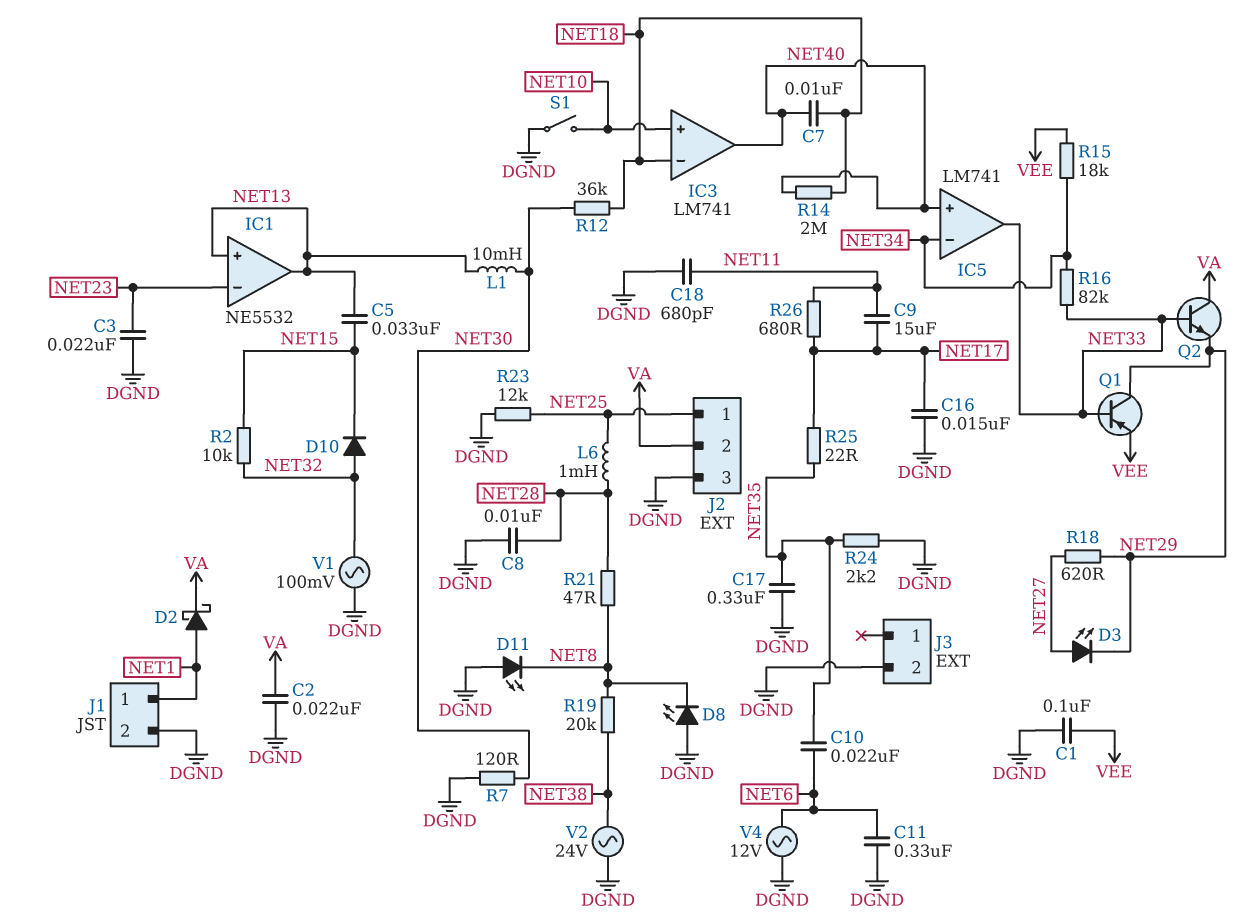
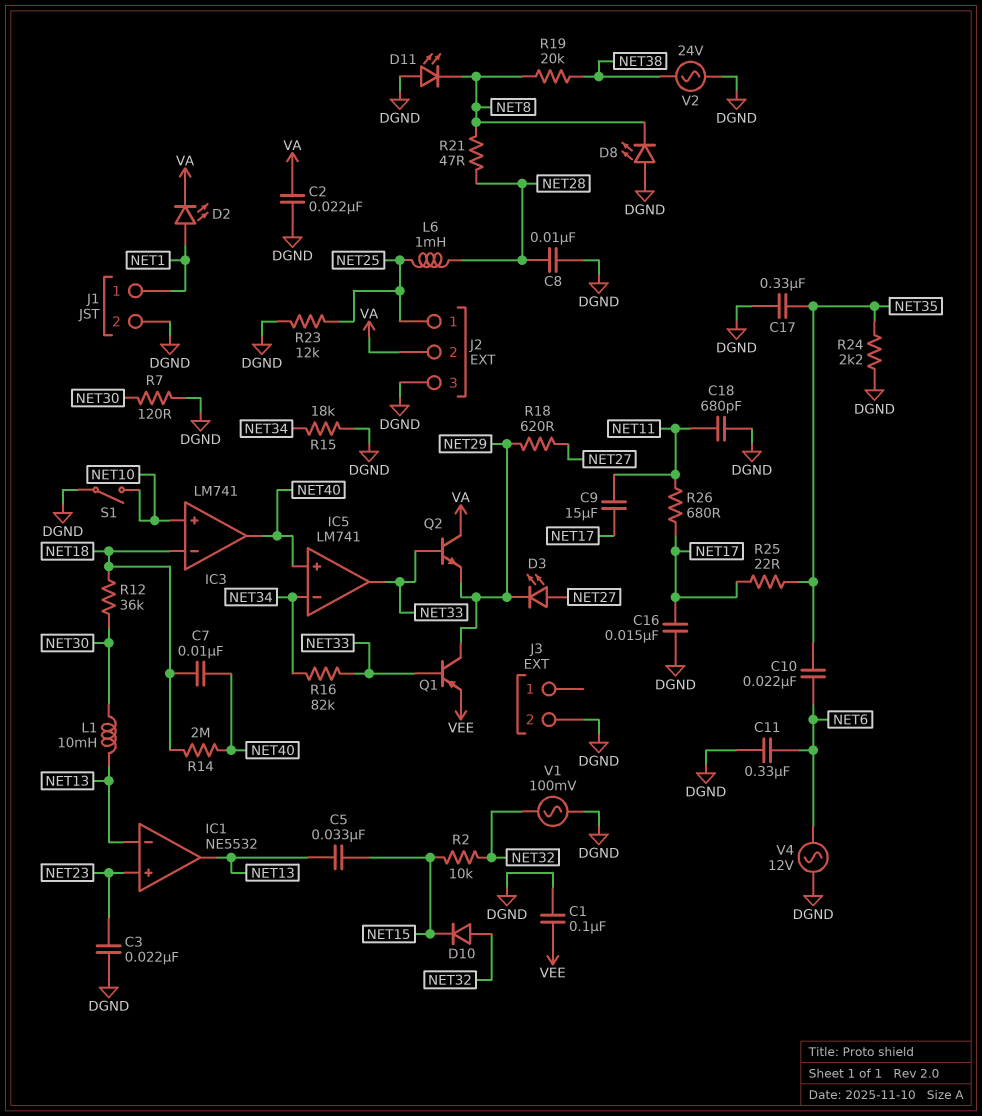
D2: schottky (A NET1, K VA) -> LED (A NET1, K VA)
IC1 pin in+: NET13 -> NET23
IC1 pin in-: NET23 -> NET13
R15: 18k (NET34, VEE) -> 18k (DGND, NET34)

